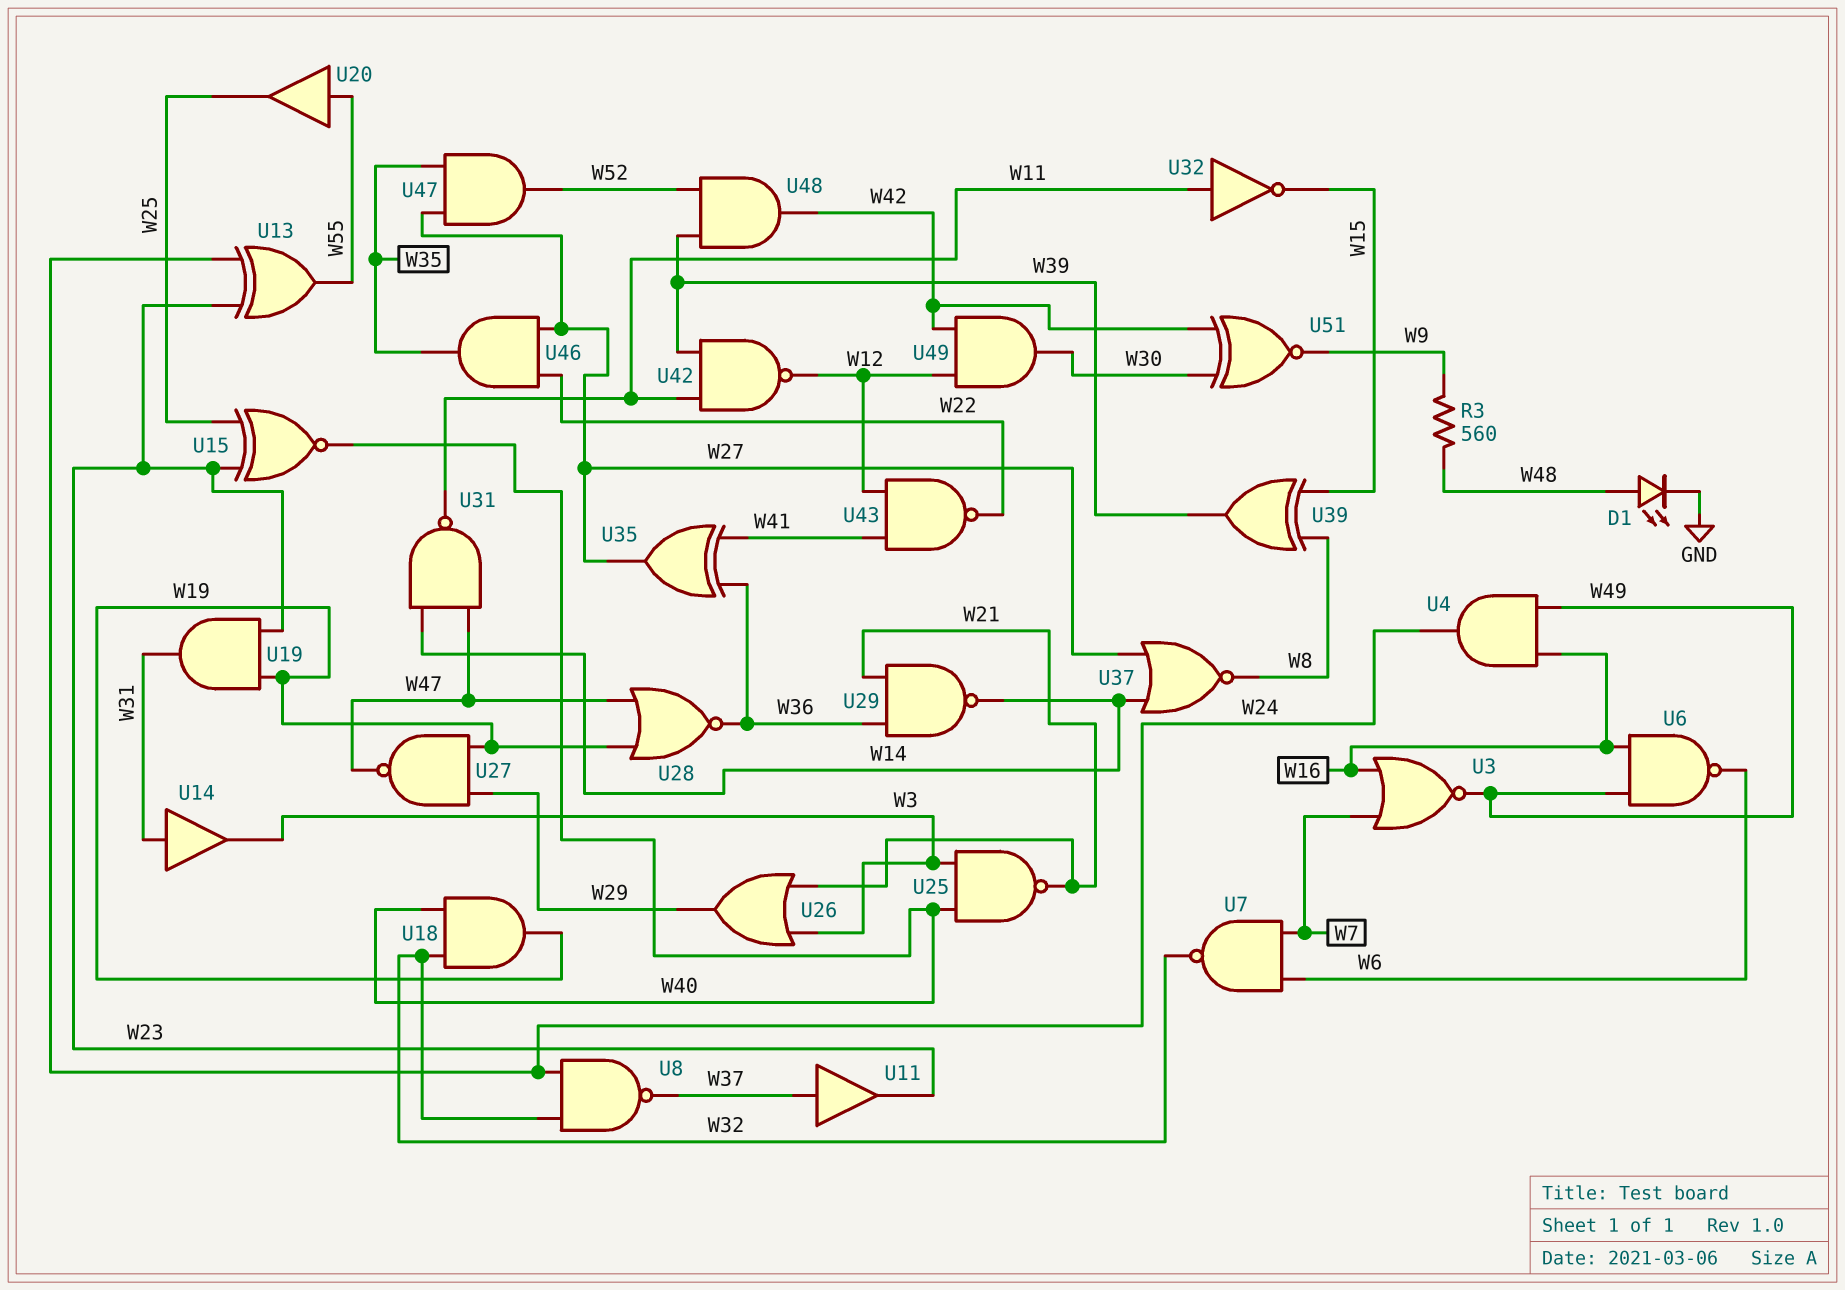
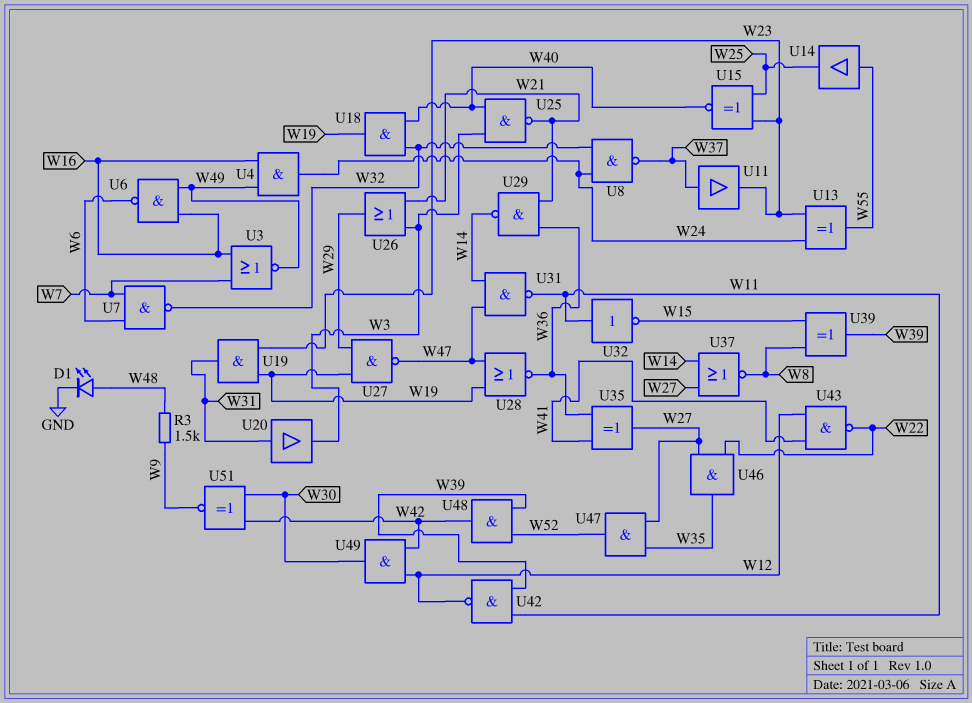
R3: 560 (W9, W48) -> 1.5k (W9, W48)
U14: buffer (in W31, out W3) -> buffer (in W55, out W25)
U20: buffer (in W55, out W25) -> buffer (in W31, out W3)

